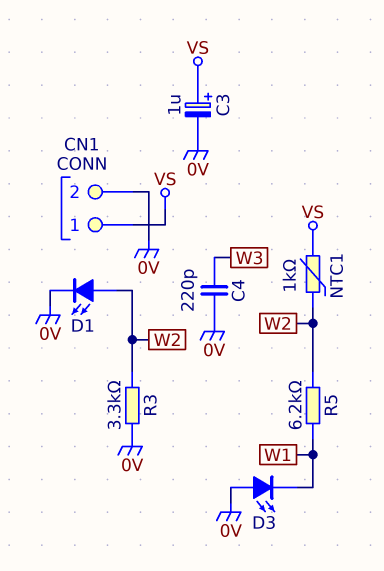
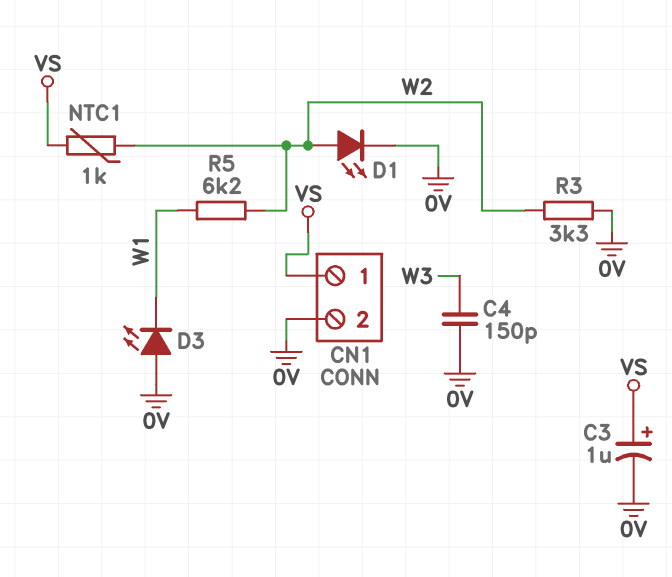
C4: 220pF (0V, W3) -> 150pF (0V, W3)

